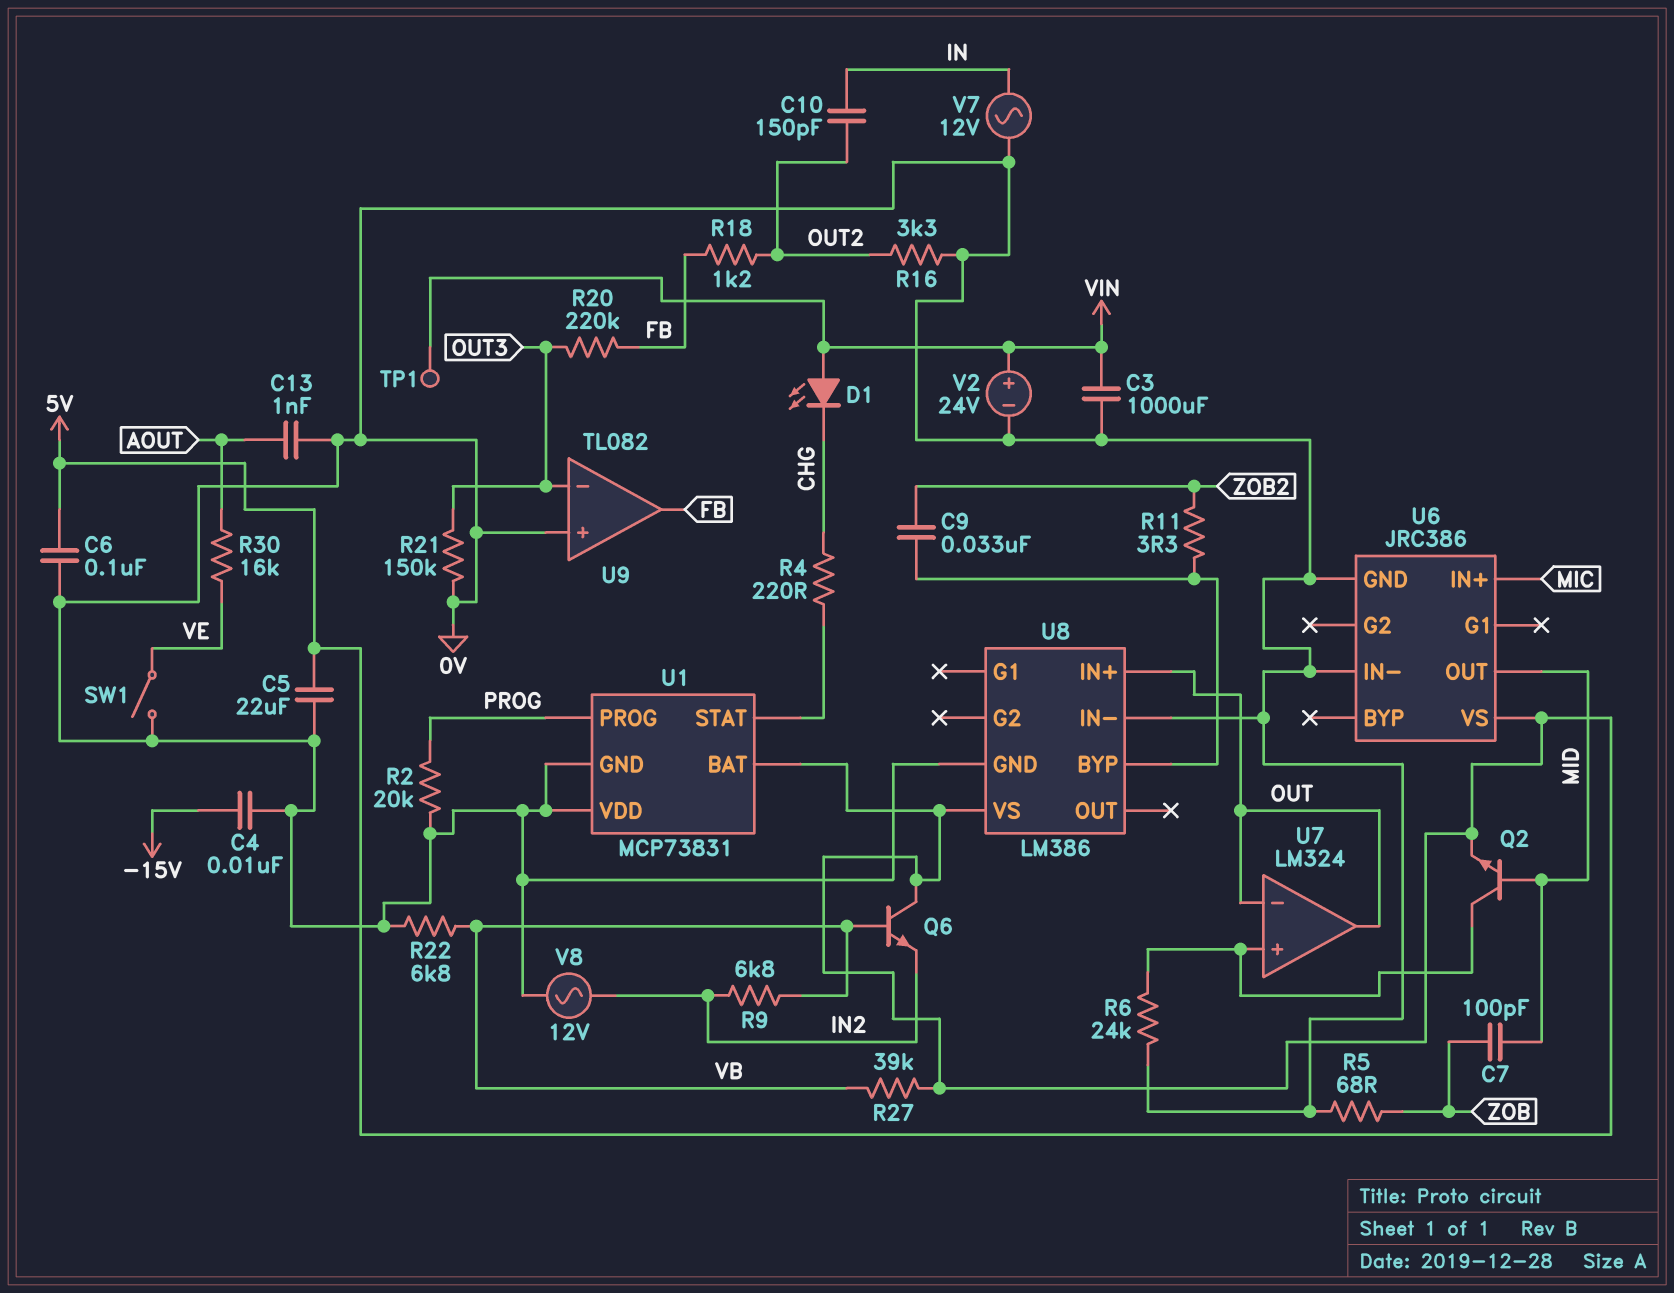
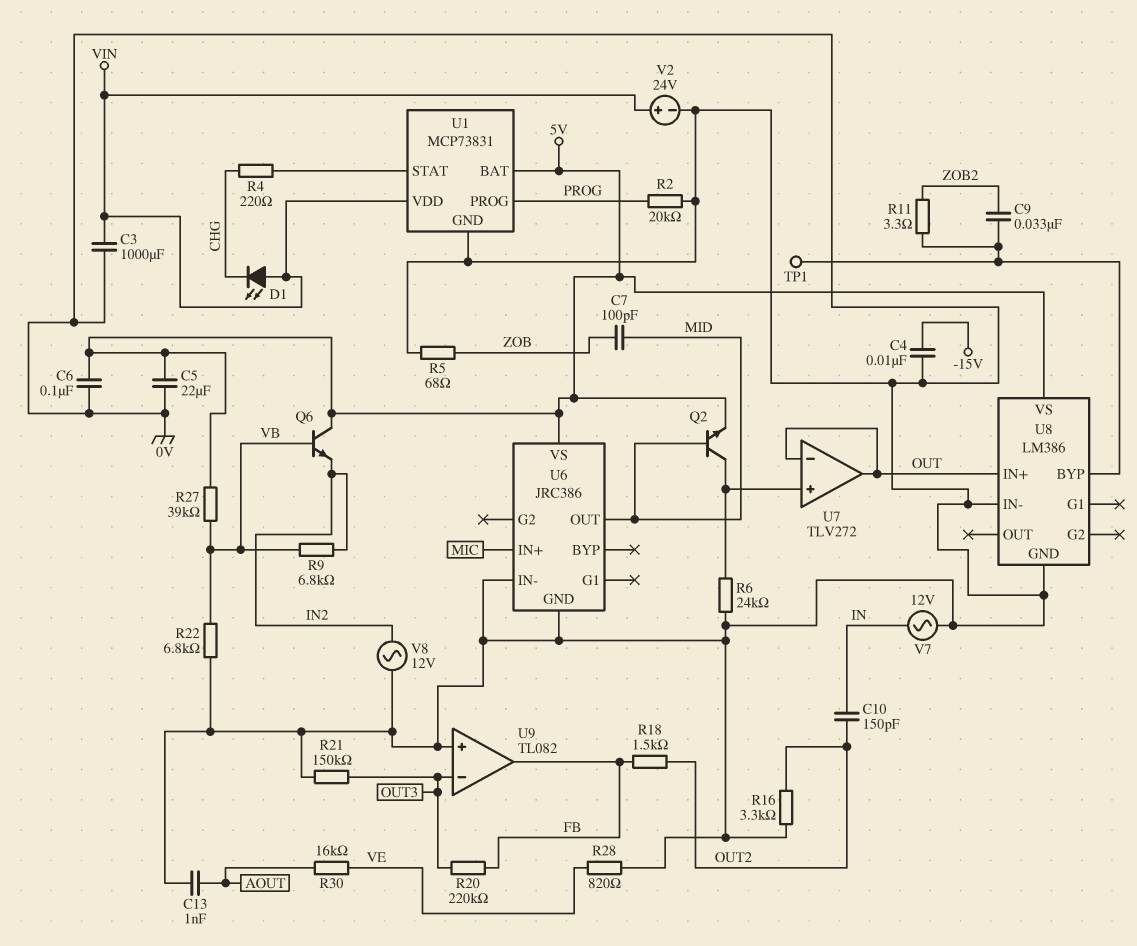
R18: 1.2k (FB, OUT2) -> 1.5k (FB, OUT2)
R28: none -> 820 (0V, VE)
SW1: switch (0V, VE) -> none
TP1: test point (VIN) -> test point (U8/BYP)
U1 pin VDD: 0V -> VIN
U7: LM324 -> TLV272

